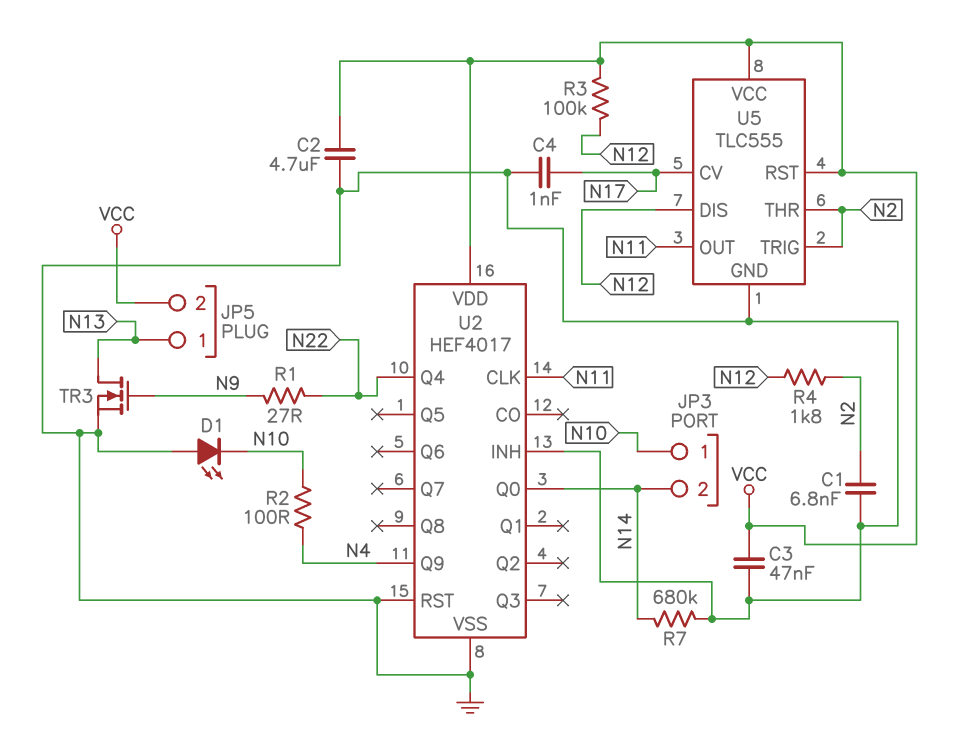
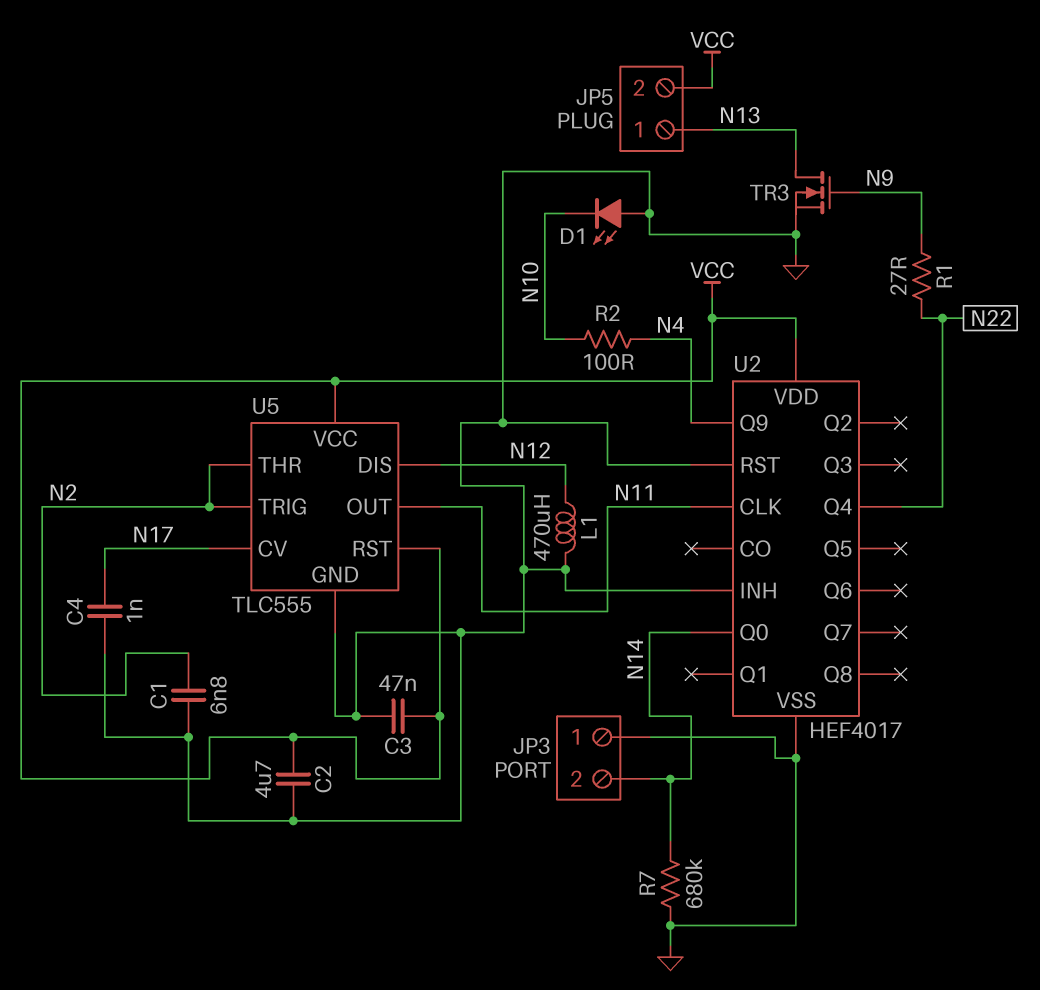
JP3 pin 1: N10 -> GND
L1: none -> 470uH (GND, N12)
R3: 100k (N12, VCC) -> none
R4: 1.8k (N2, N12) -> none

